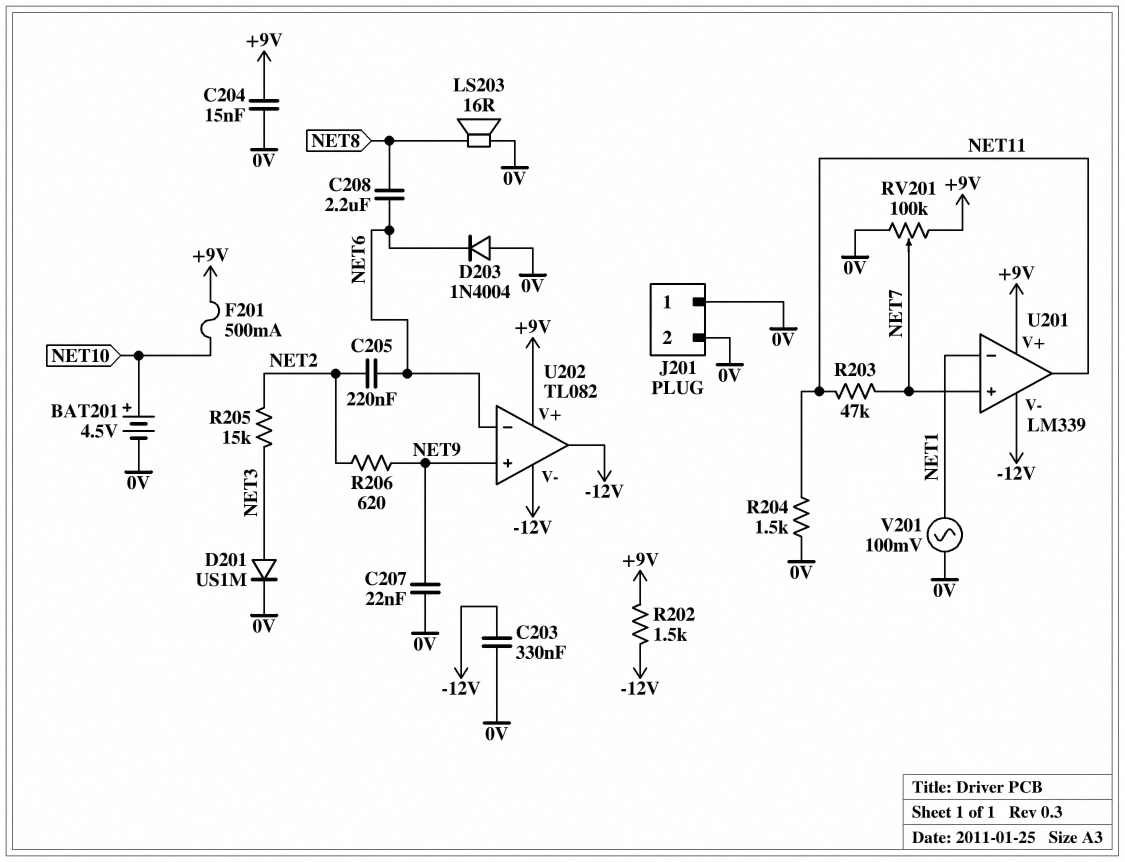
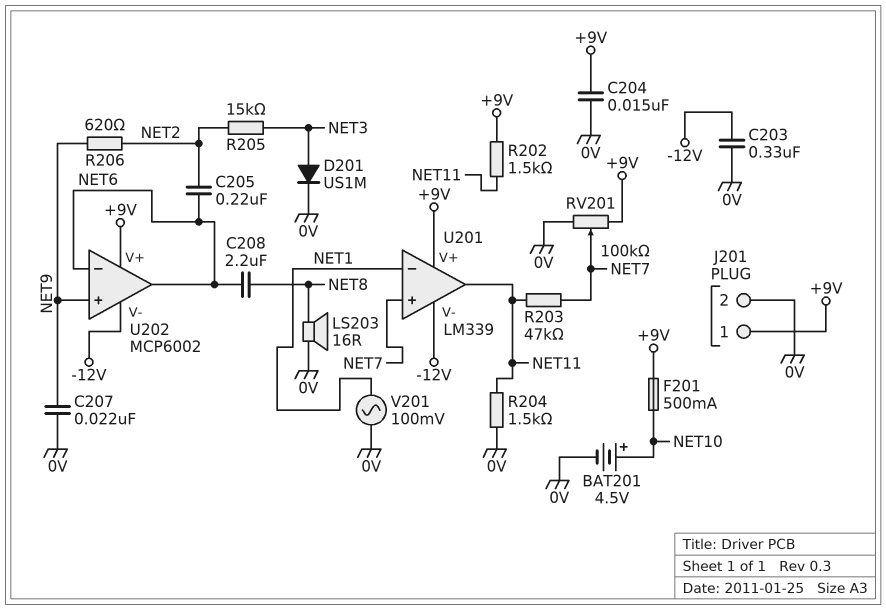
D203: diode 1N4004 (A 0V, K NET6) -> none
J201 pin 1: 0V -> +9V
R202: 1.5k (+9V, -12V) -> 1.5k (+9V, NET11)
U202: TL082 -> MCP6002
U202 pin out: -12V -> NET6

